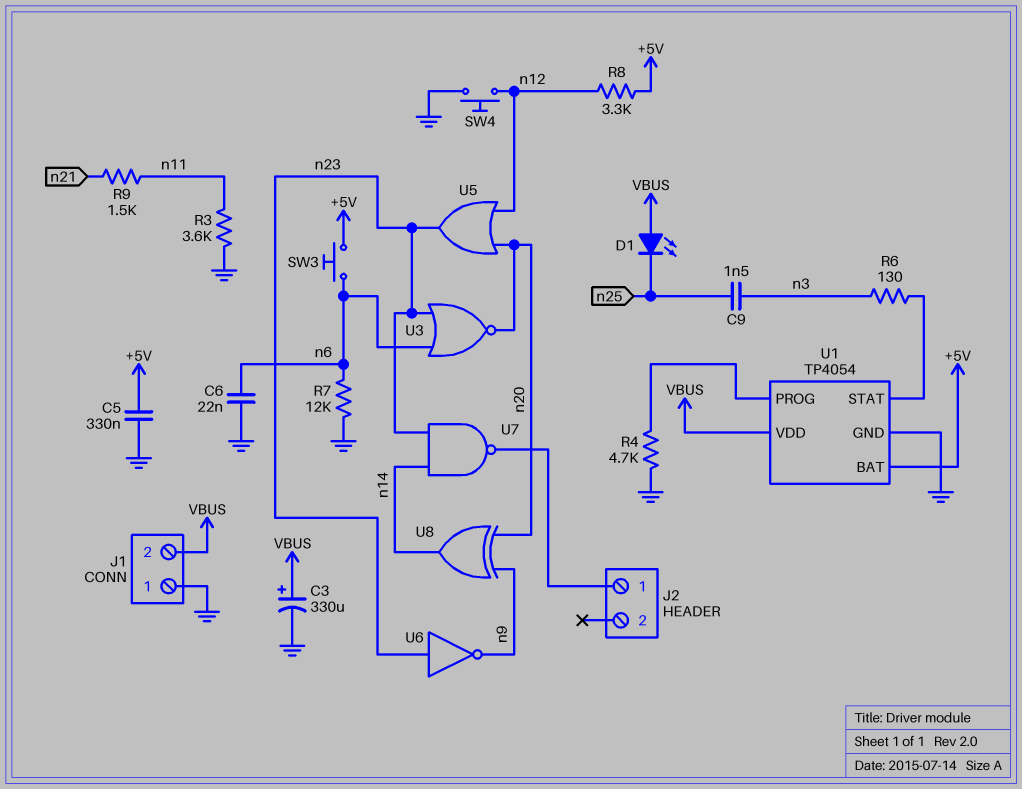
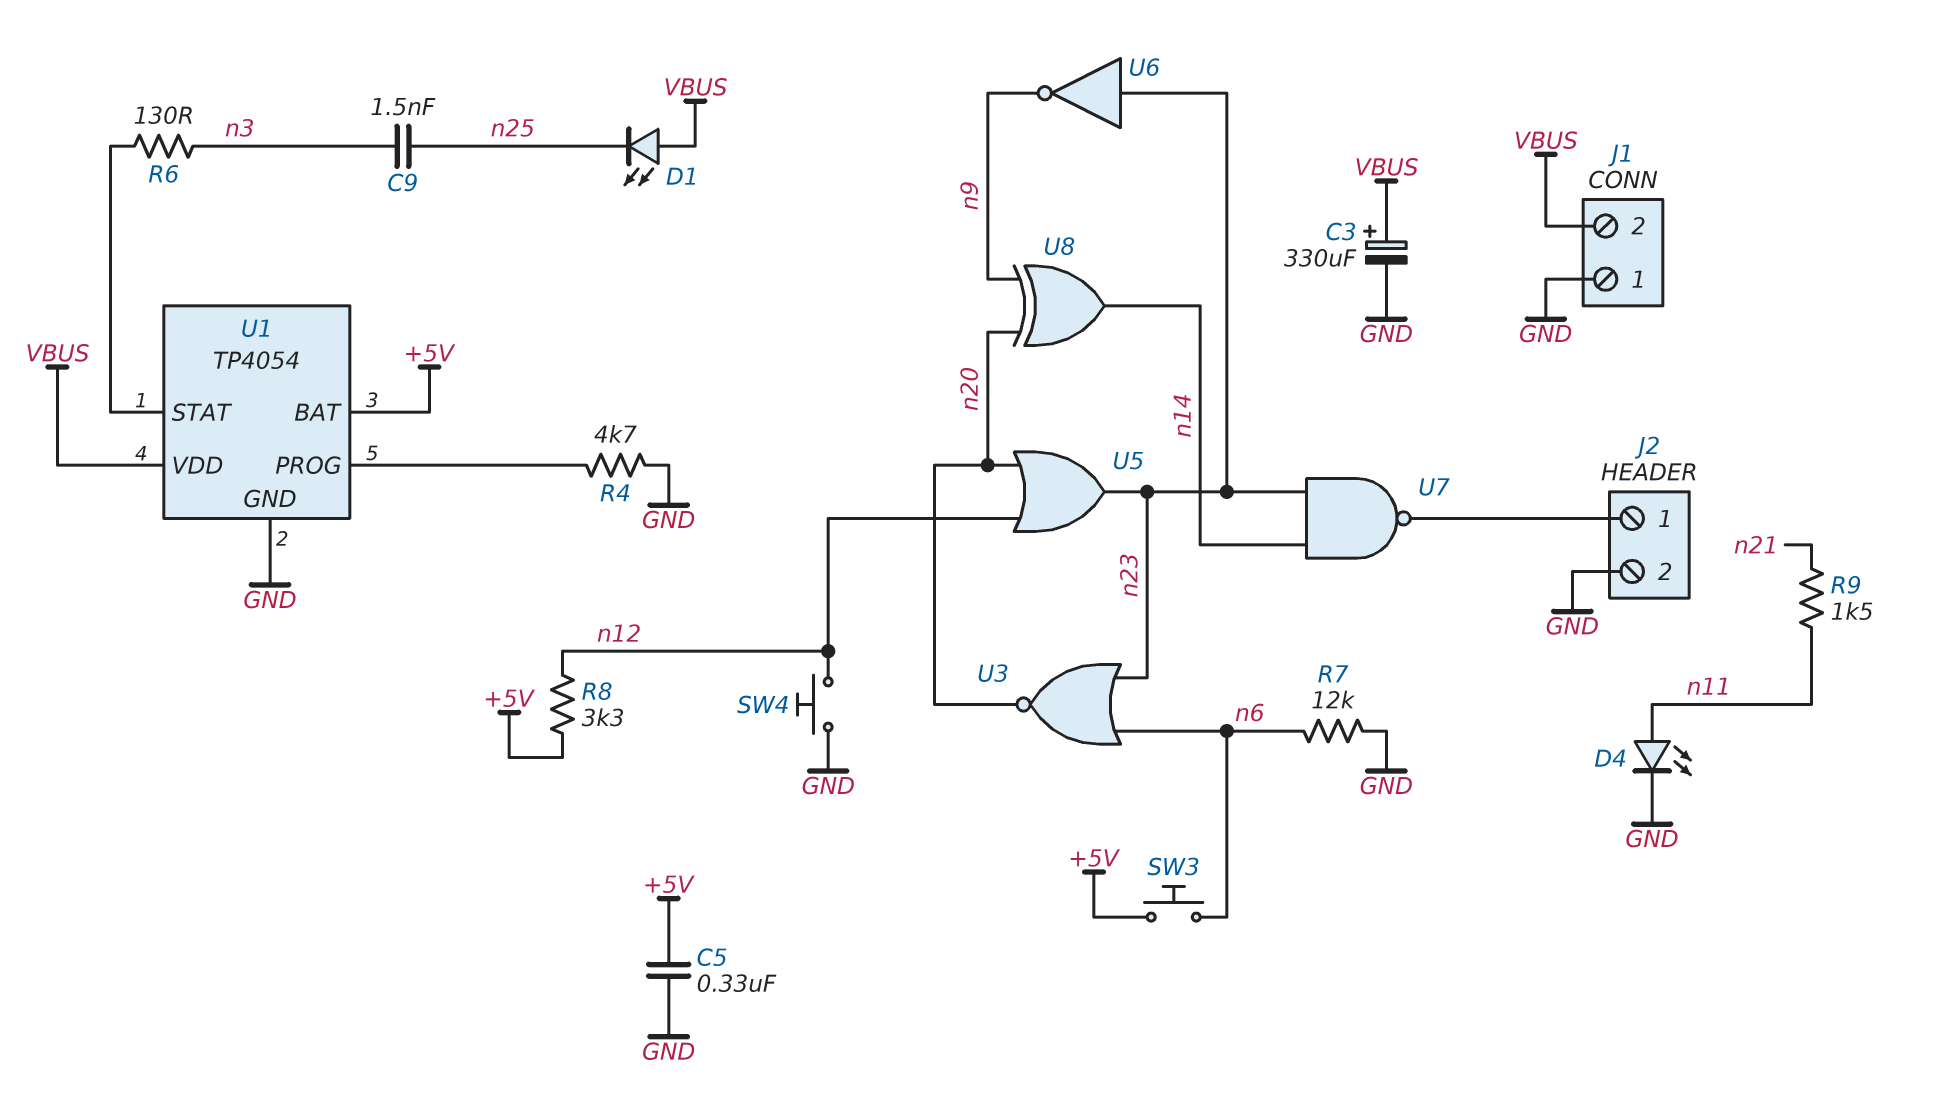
C6: 22nF (GND, n6) -> none
D4: none -> LED (A n11, K GND)
J2 pin 2: none -> GND
R3: 3.6k (GND, n11) -> none

